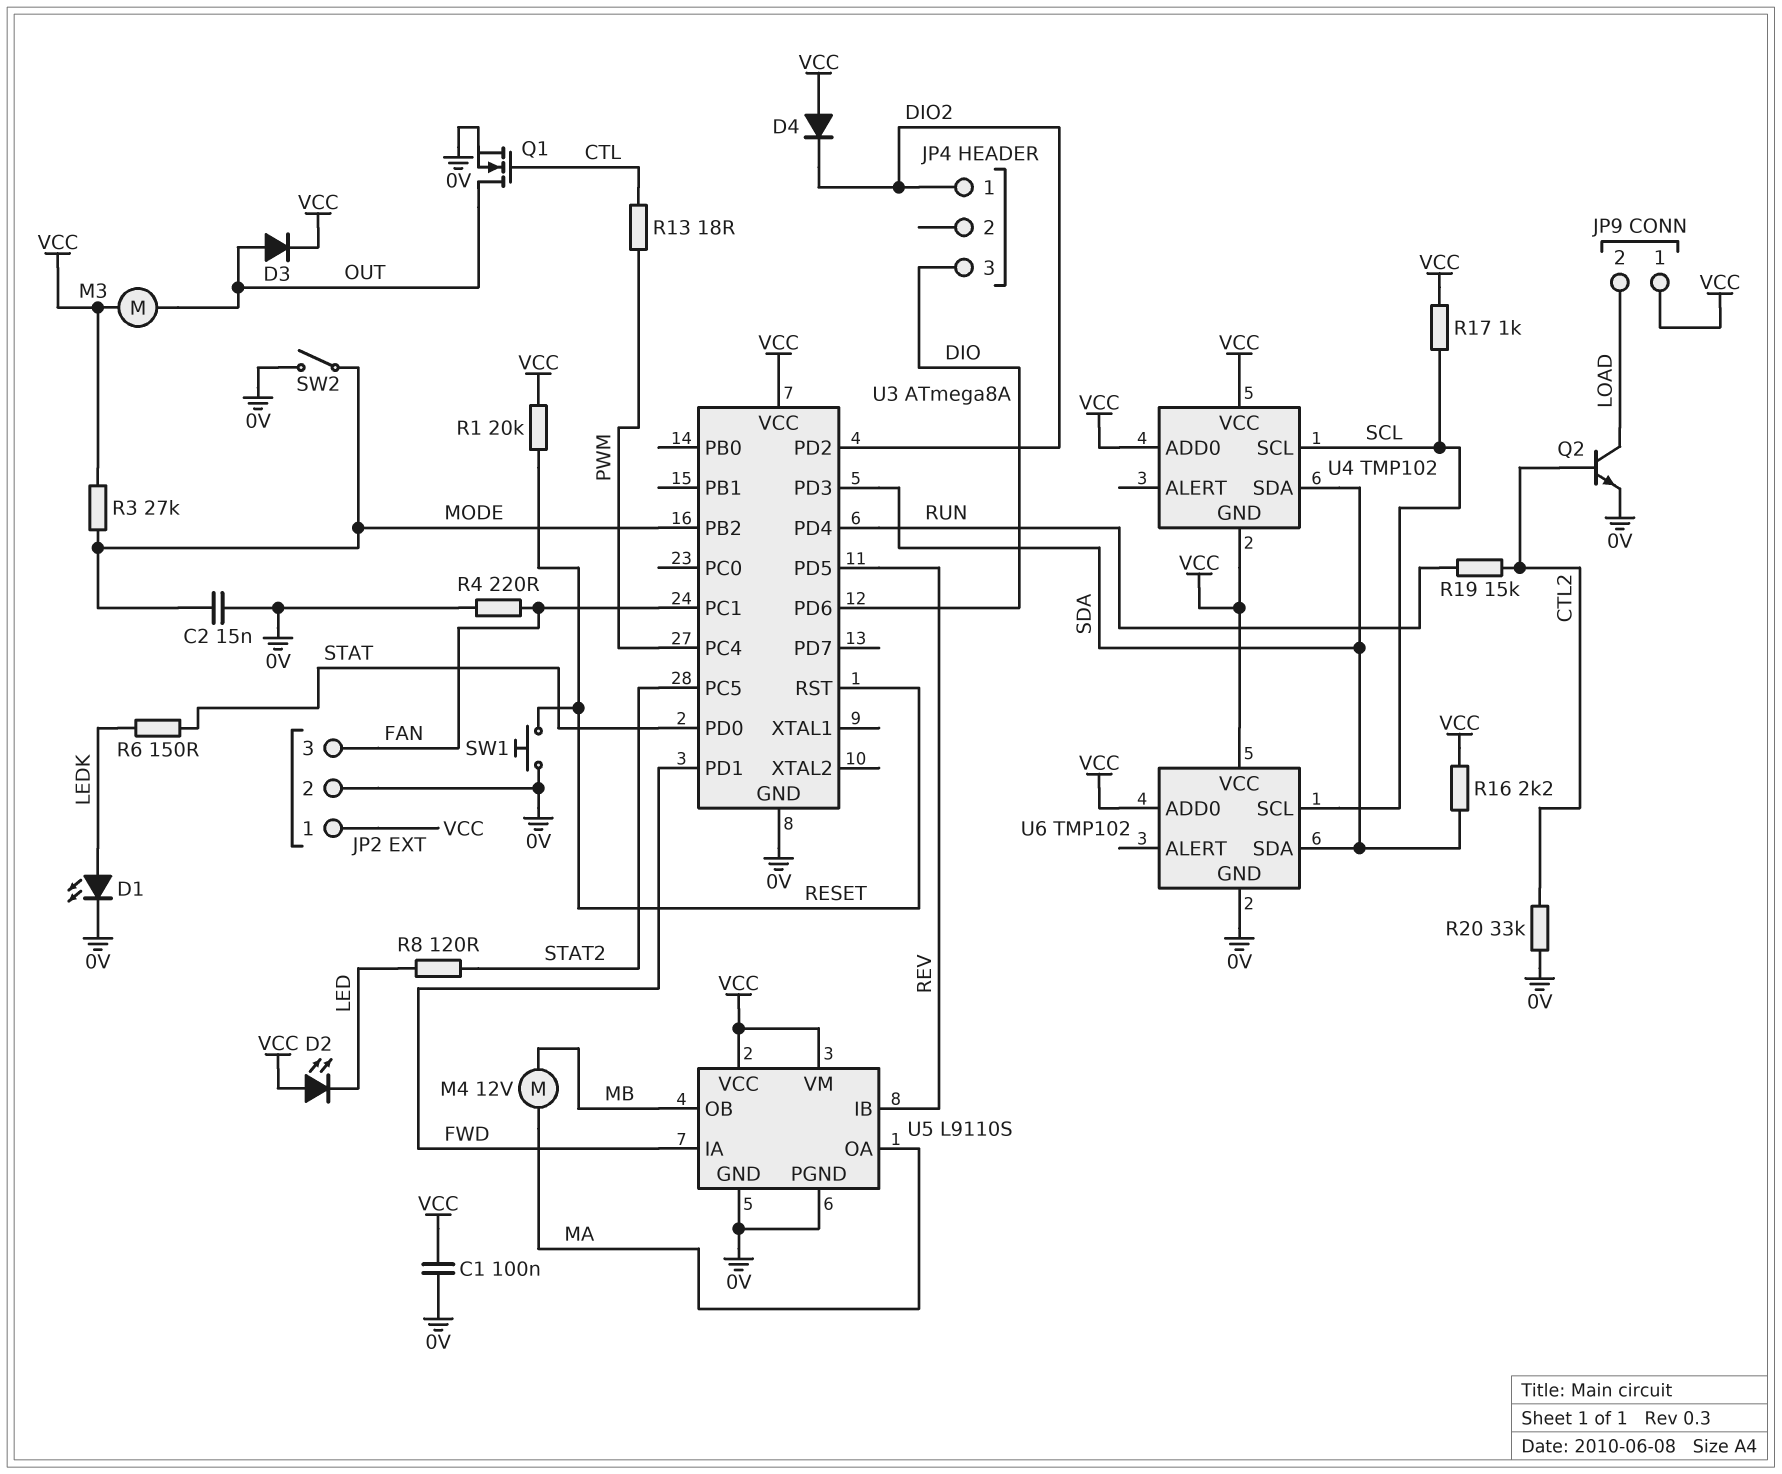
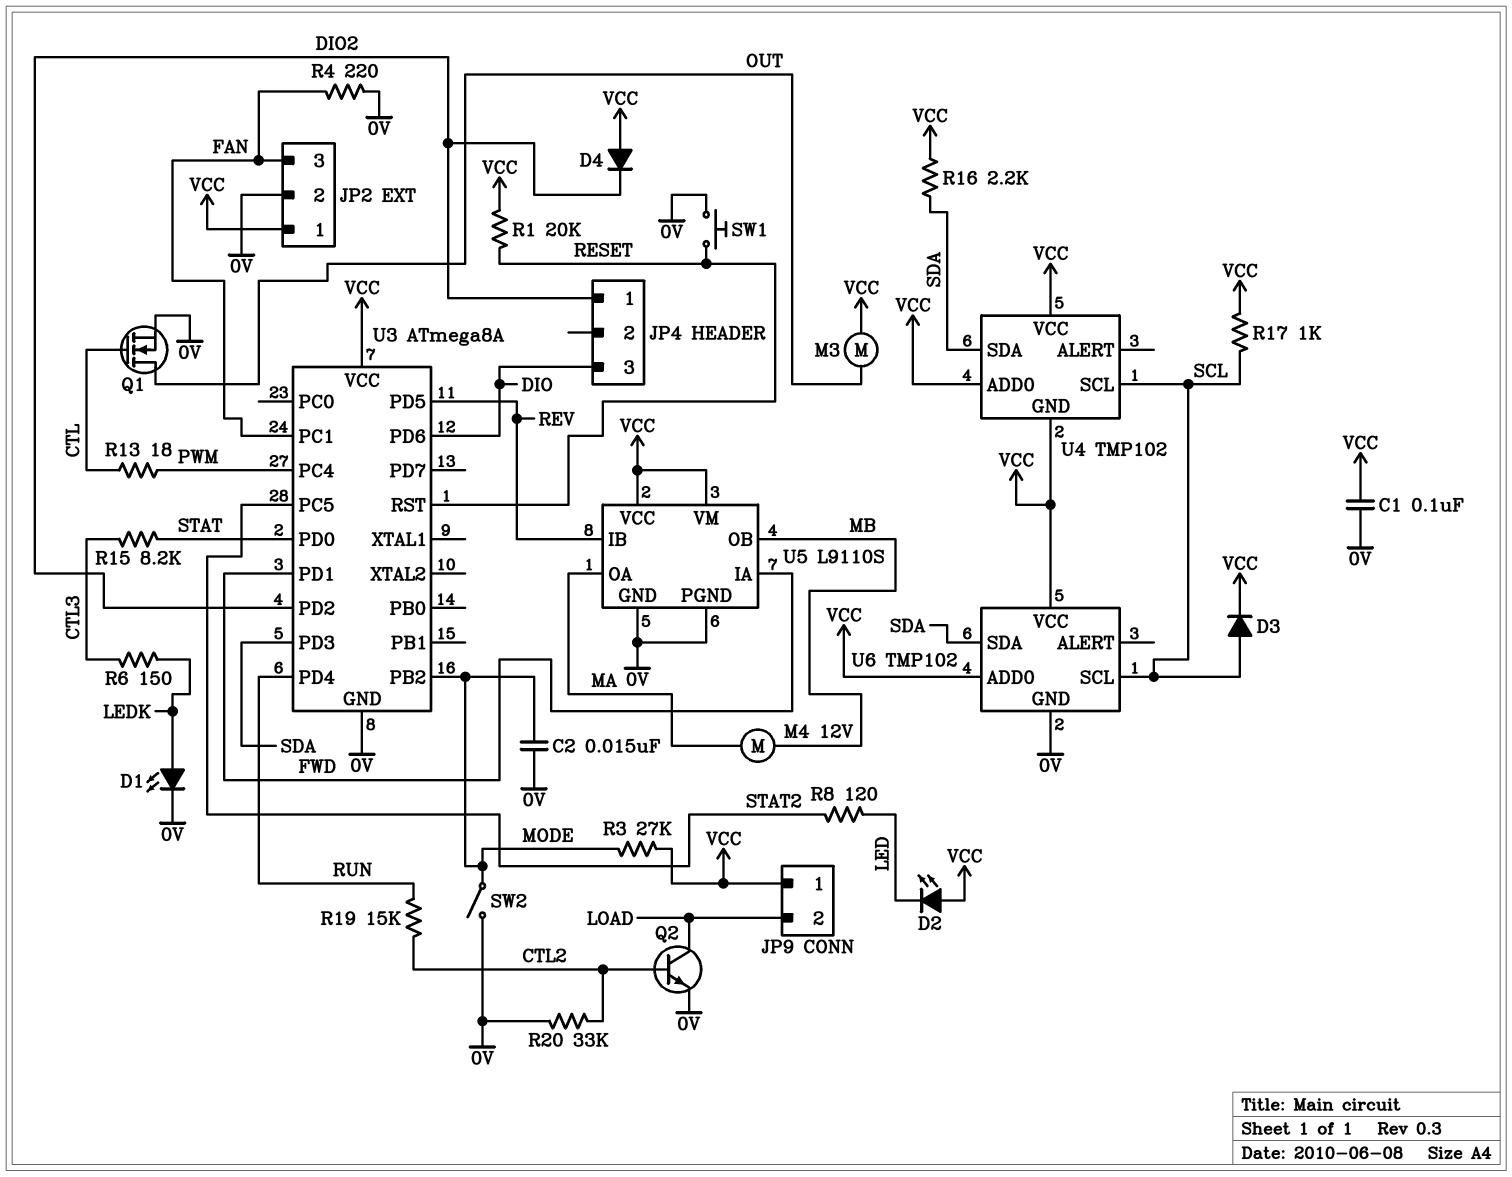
D3: diode (A OUT, K VCC) -> diode (A SCL, K VCC)
R6: 150 (LEDK, STAT) -> 150 (CTL3, LEDK)
R15: none -> 8.2k (CTL3, STAT)

